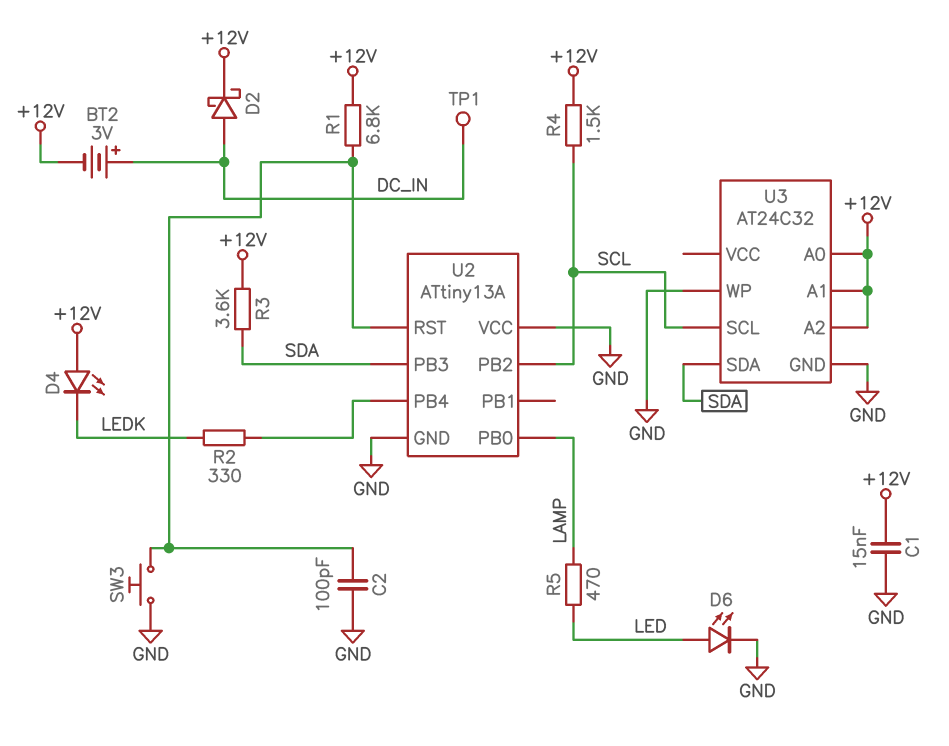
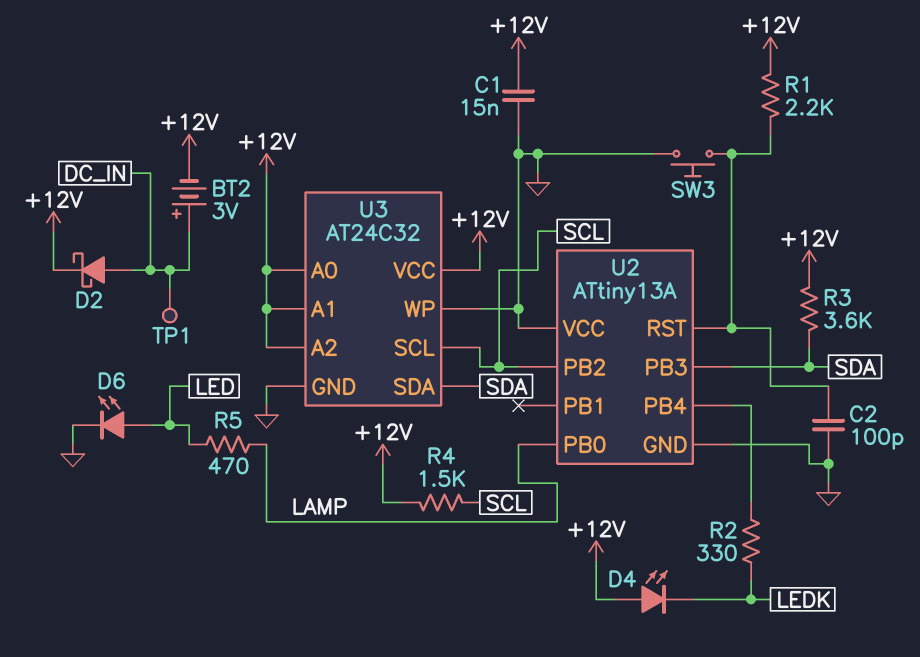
R1: 6.8k (+12V, U2/RST) -> 2.2k (+12V, U2/RST)
U3 pin VCC: none -> +12V

